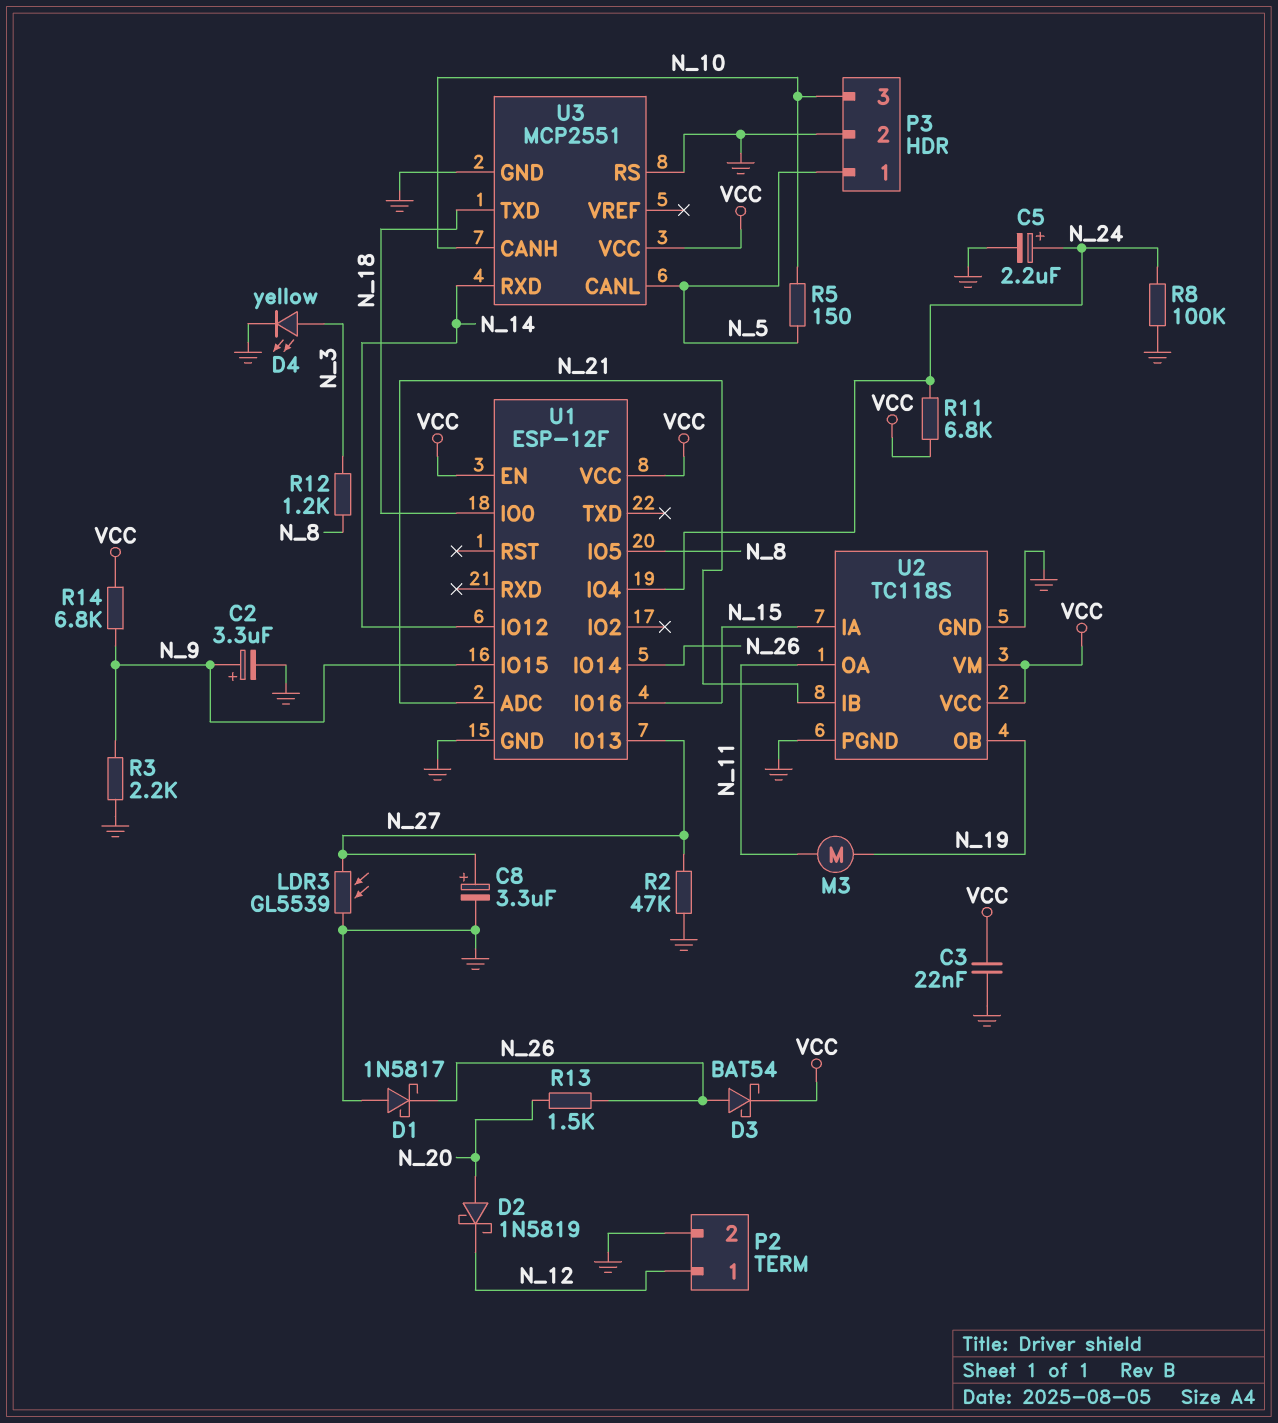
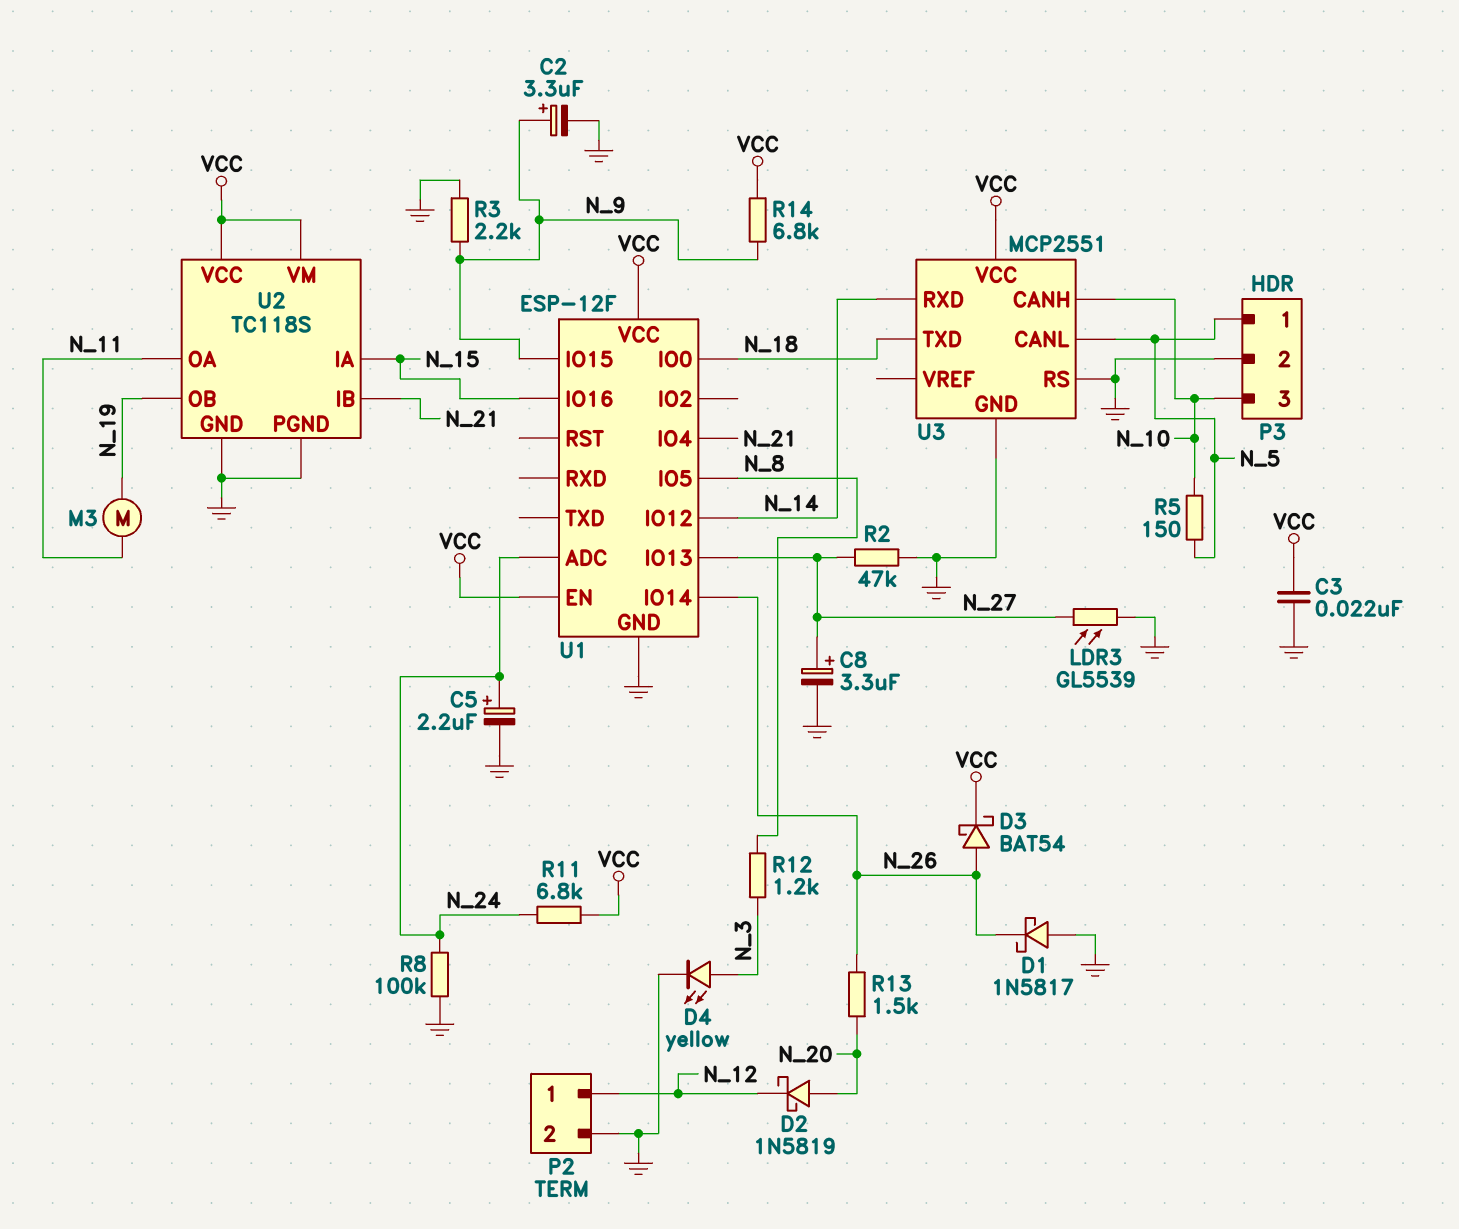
U1 pin ADC: N_21 -> N_24
U1 pin IO4: N_24 -> N_21

